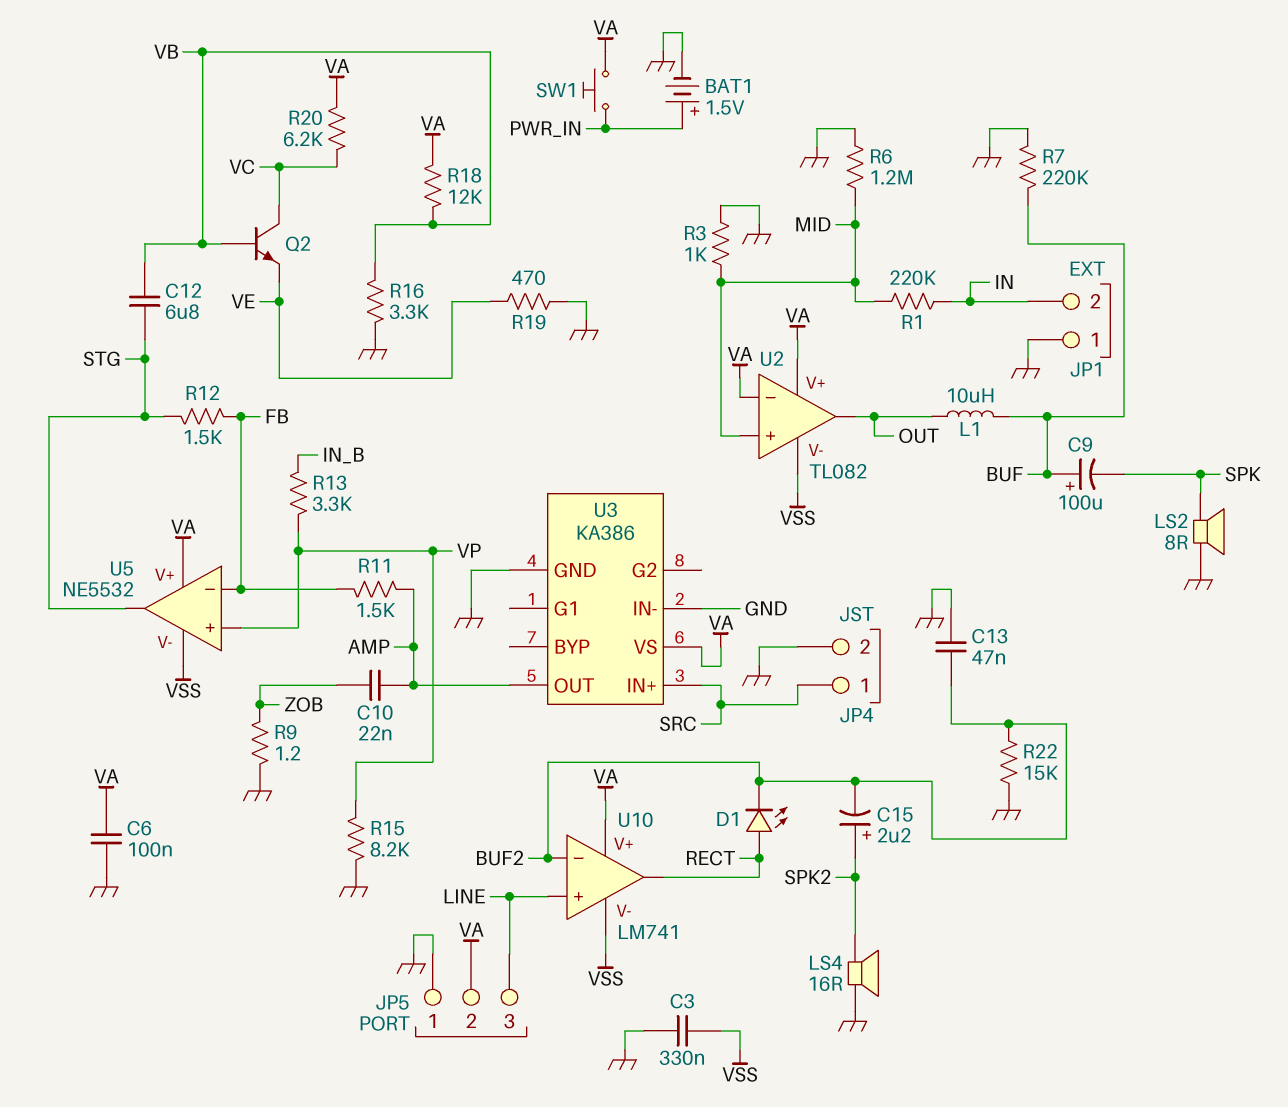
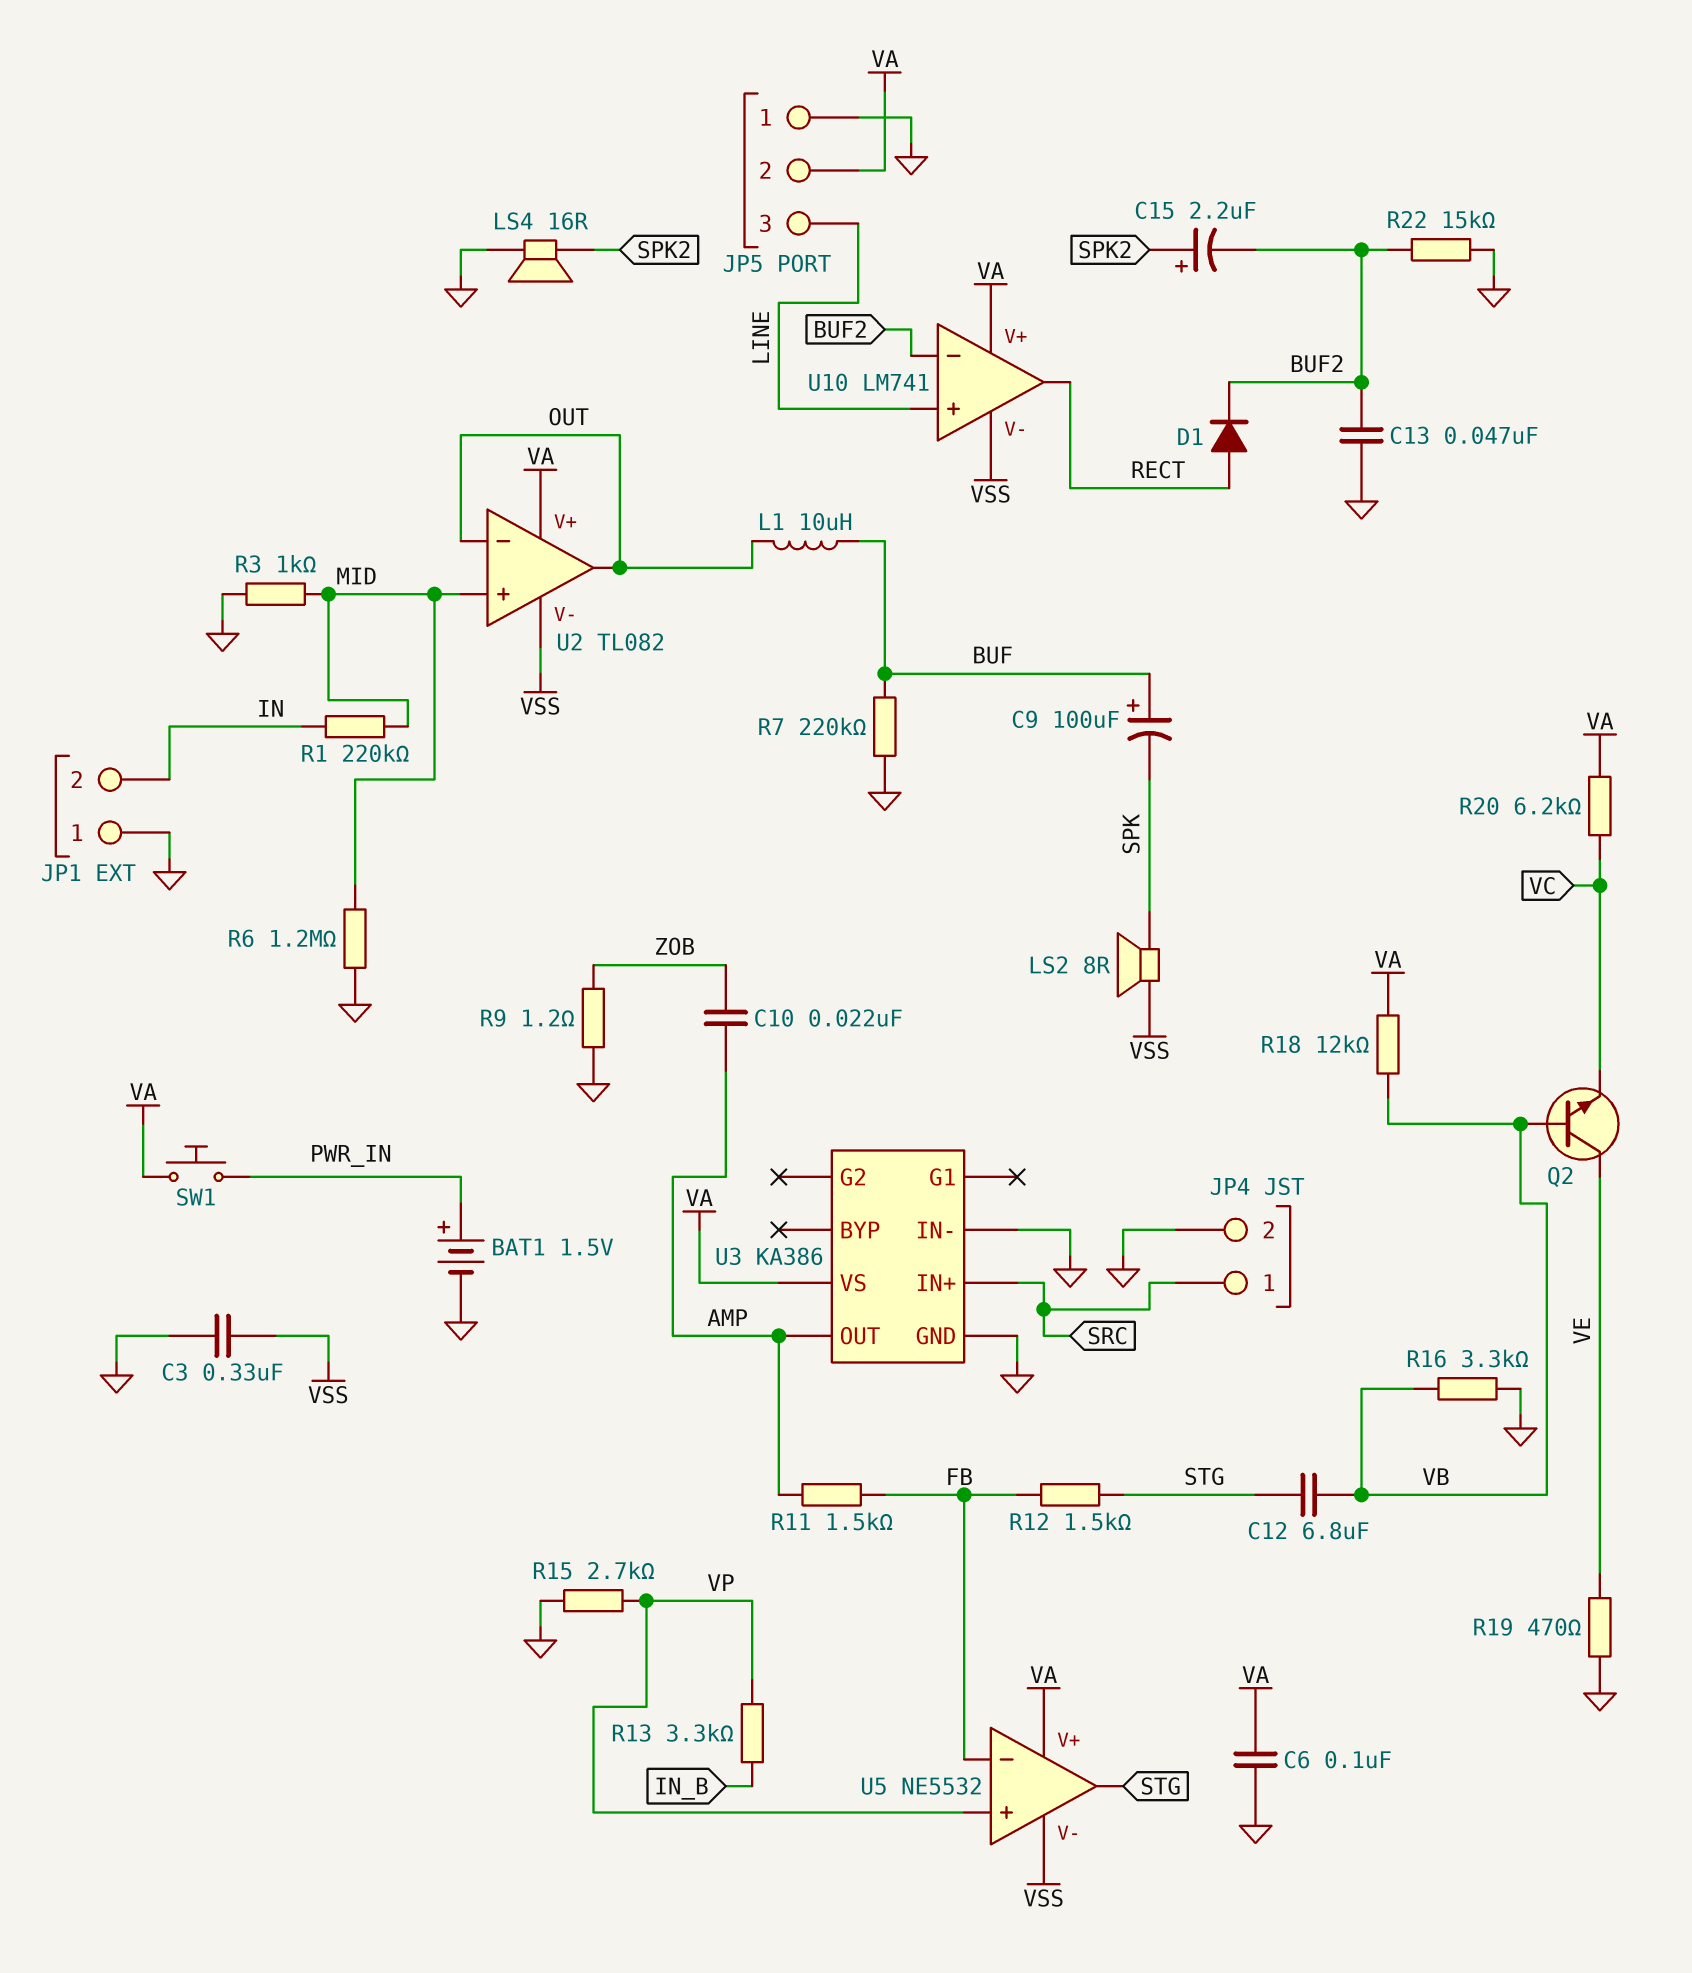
D1: LED (A RECT, K BUF2) -> diode (A RECT, K BUF2)
LS2: speaker 8R (GND, SPK) -> speaker 8R (SPK, VSS)
Q2: NPN (B VB, C VC, E VE) -> NPN (B VB, C VE, E VC)
R15: 8.2k (GND, VP) -> 2.7k (GND, VP)
U2 pin in-: VA -> OUT

